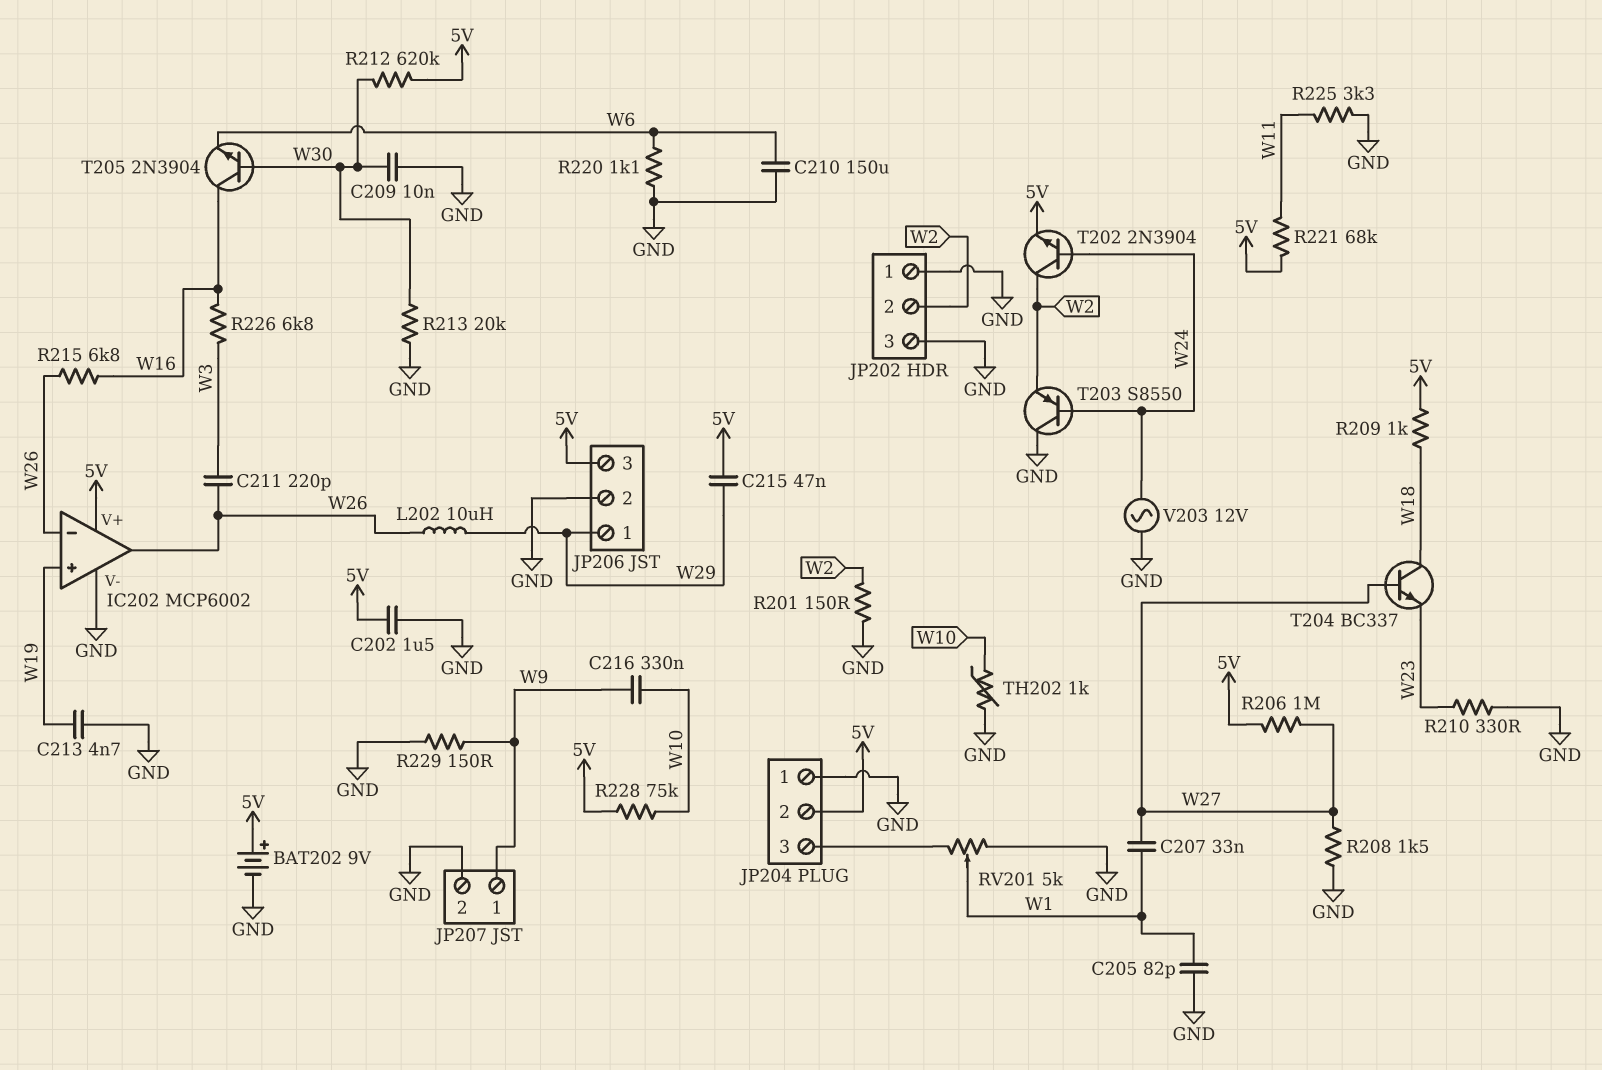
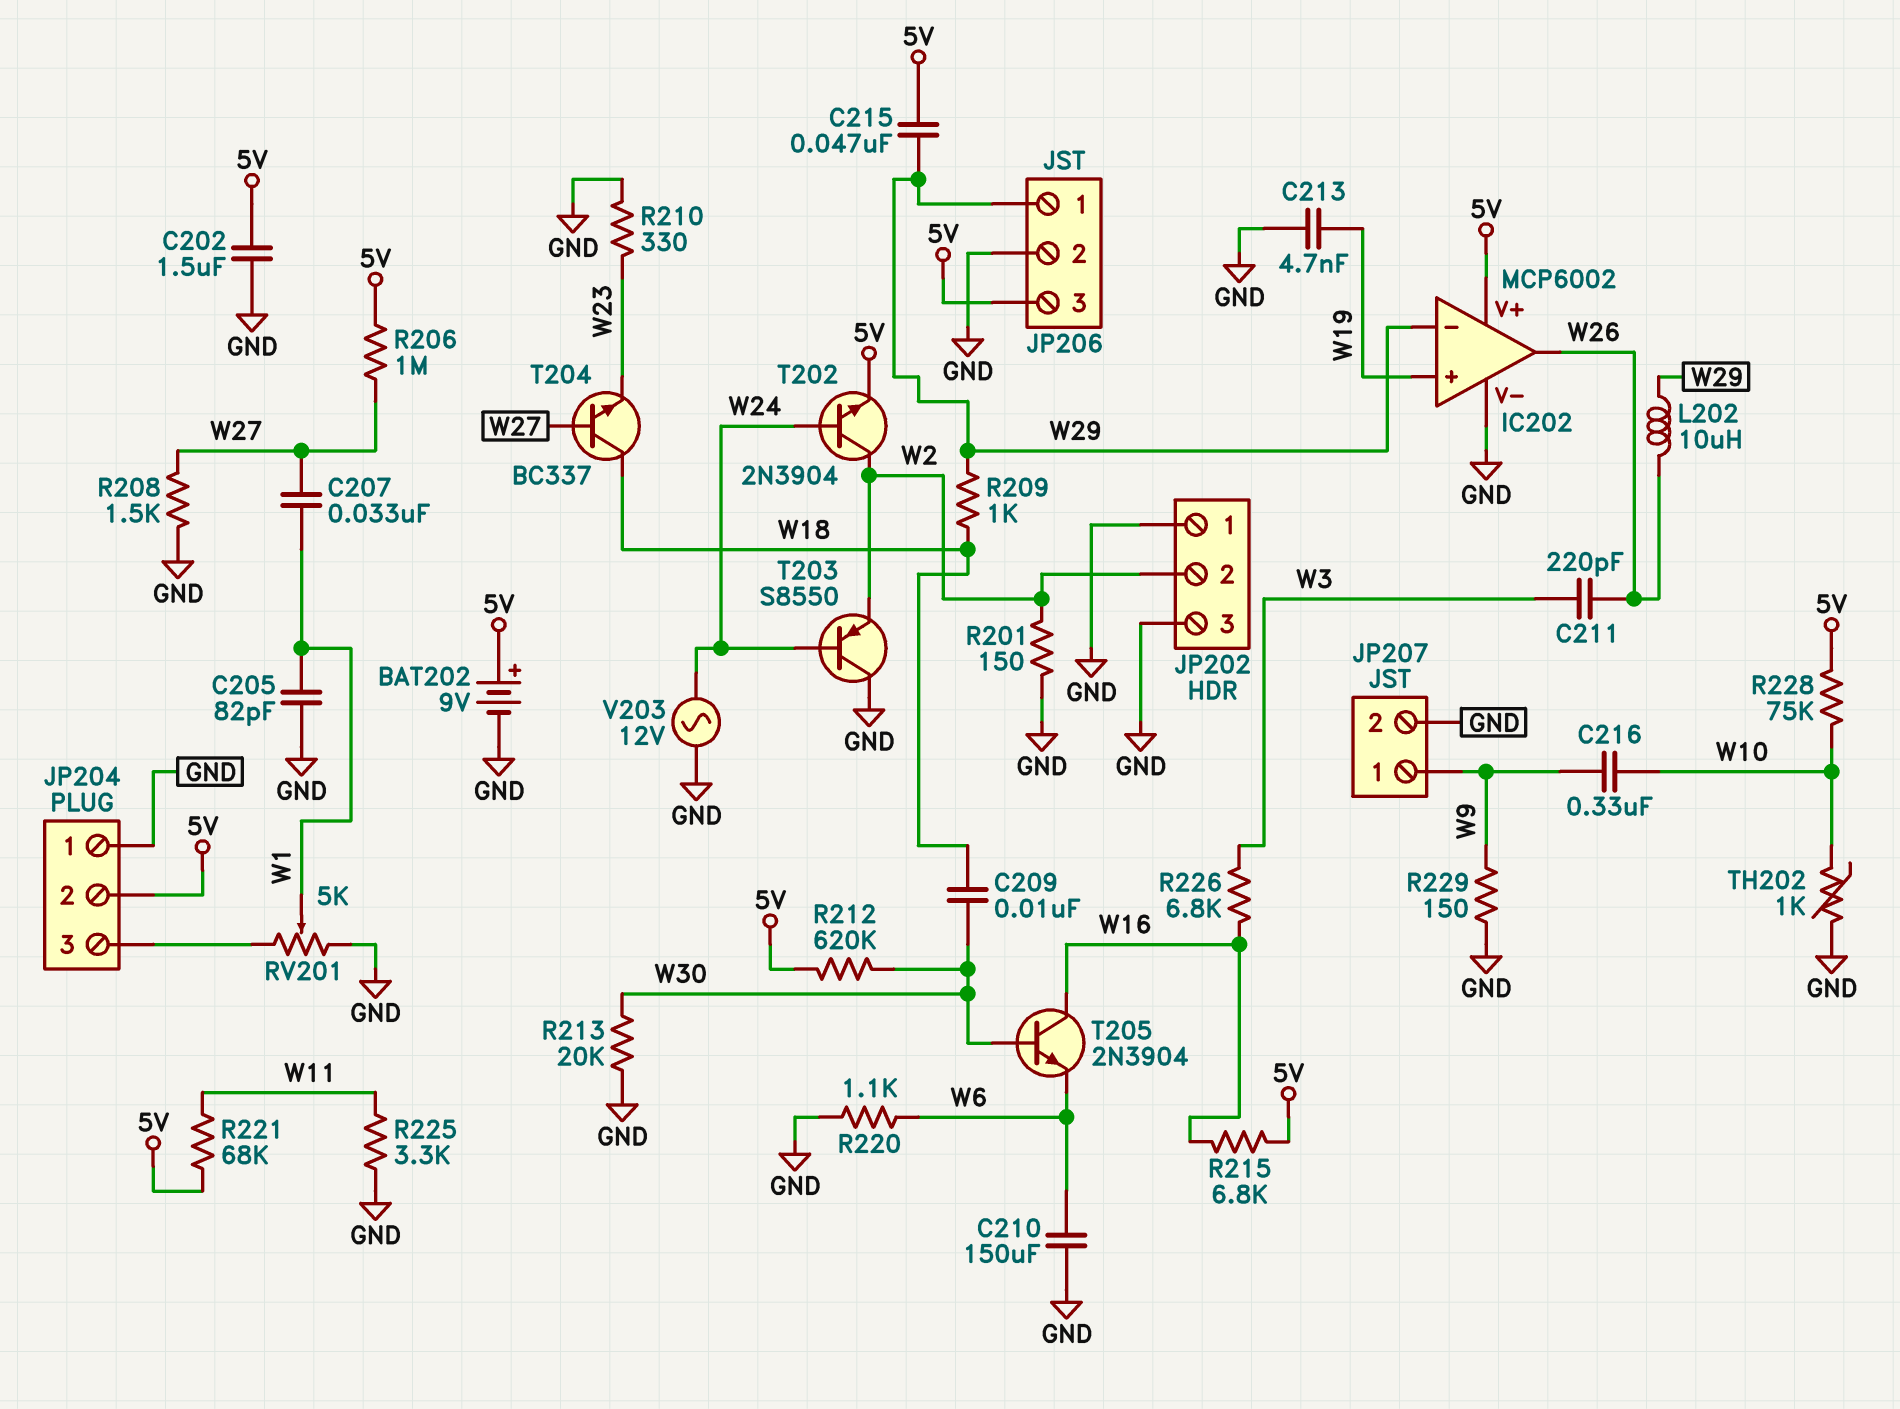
C209: 10nF (GND, W30) -> 10nF (W18, W30)
IC202 pin in-: W26 -> W29
R209: 1k (5V, W18) -> 1k (W18, W29)
R215: 6.8k (W16, W26) -> 6.8k (5V, W16)

